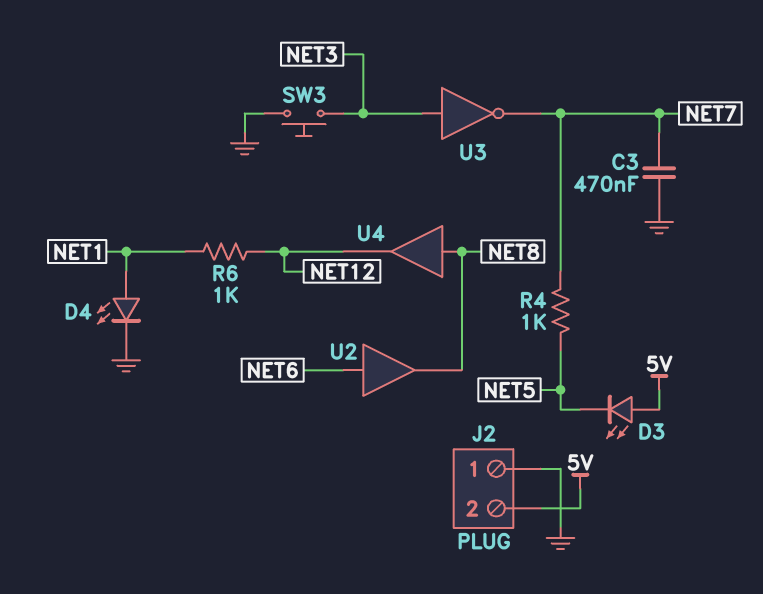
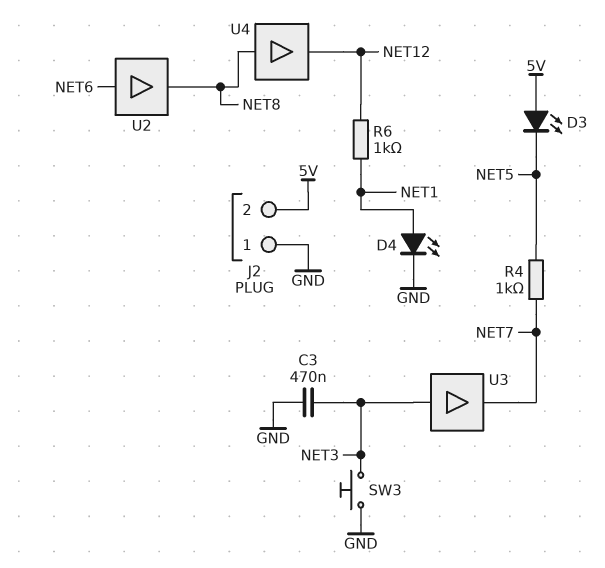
C3: 470nF (GND, NET7) -> 470nF (GND, NET3)
U3: NOT (in NET3, out NET7) -> buffer (in NET3, out NET7)

